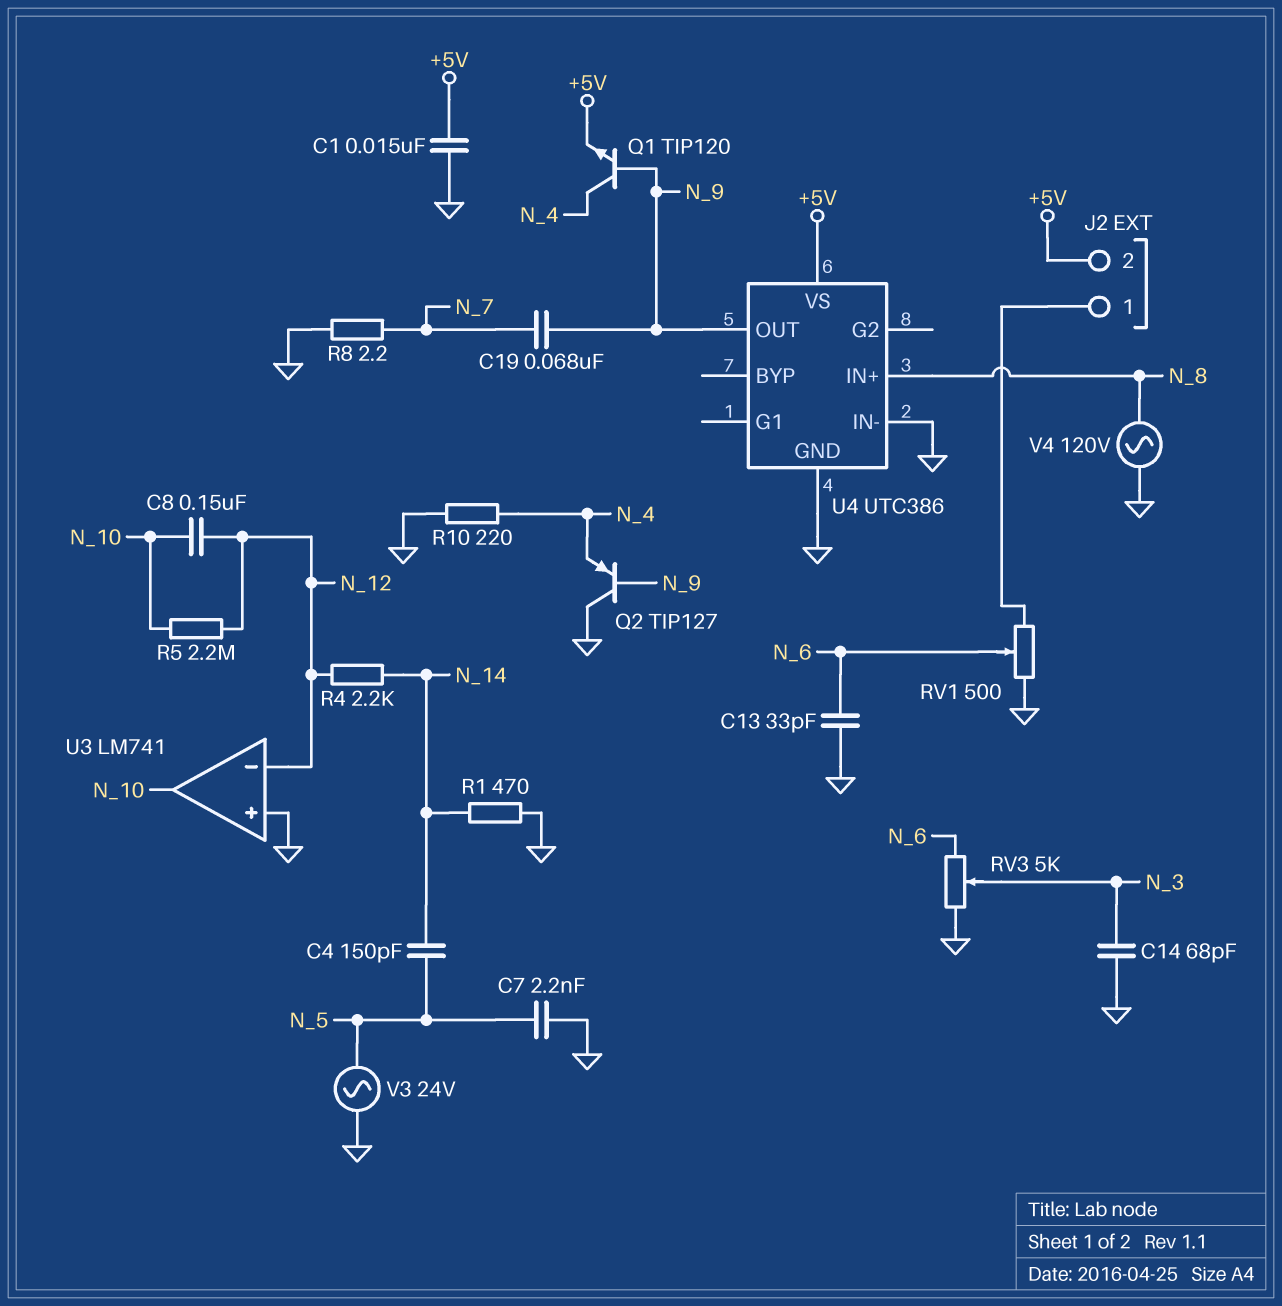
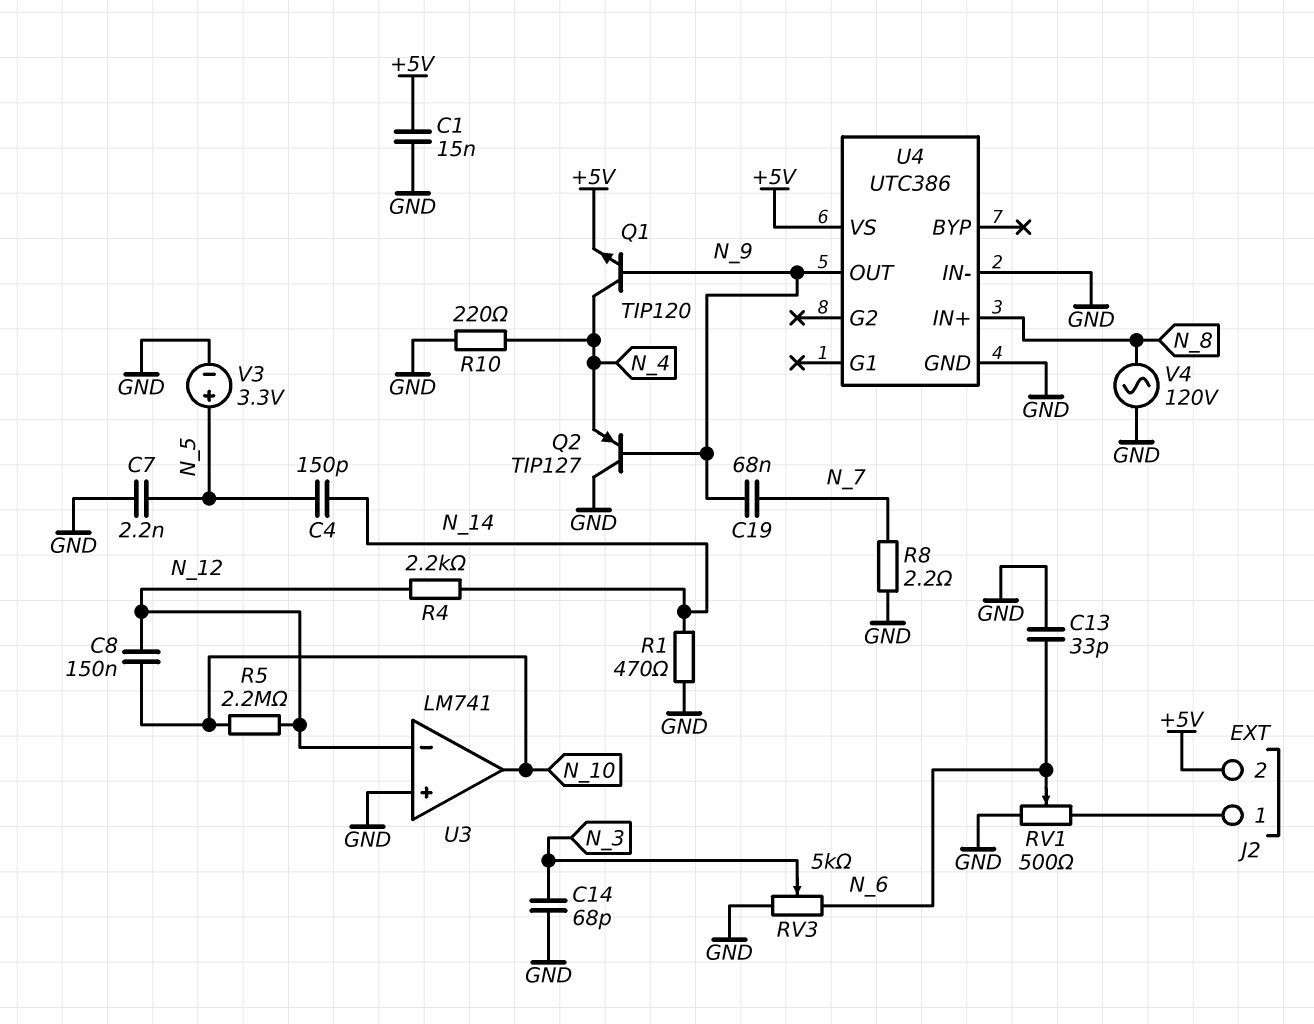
V3: AC 24V (GND, N_5) -> 3.3V (plus N_5, minus GND)

